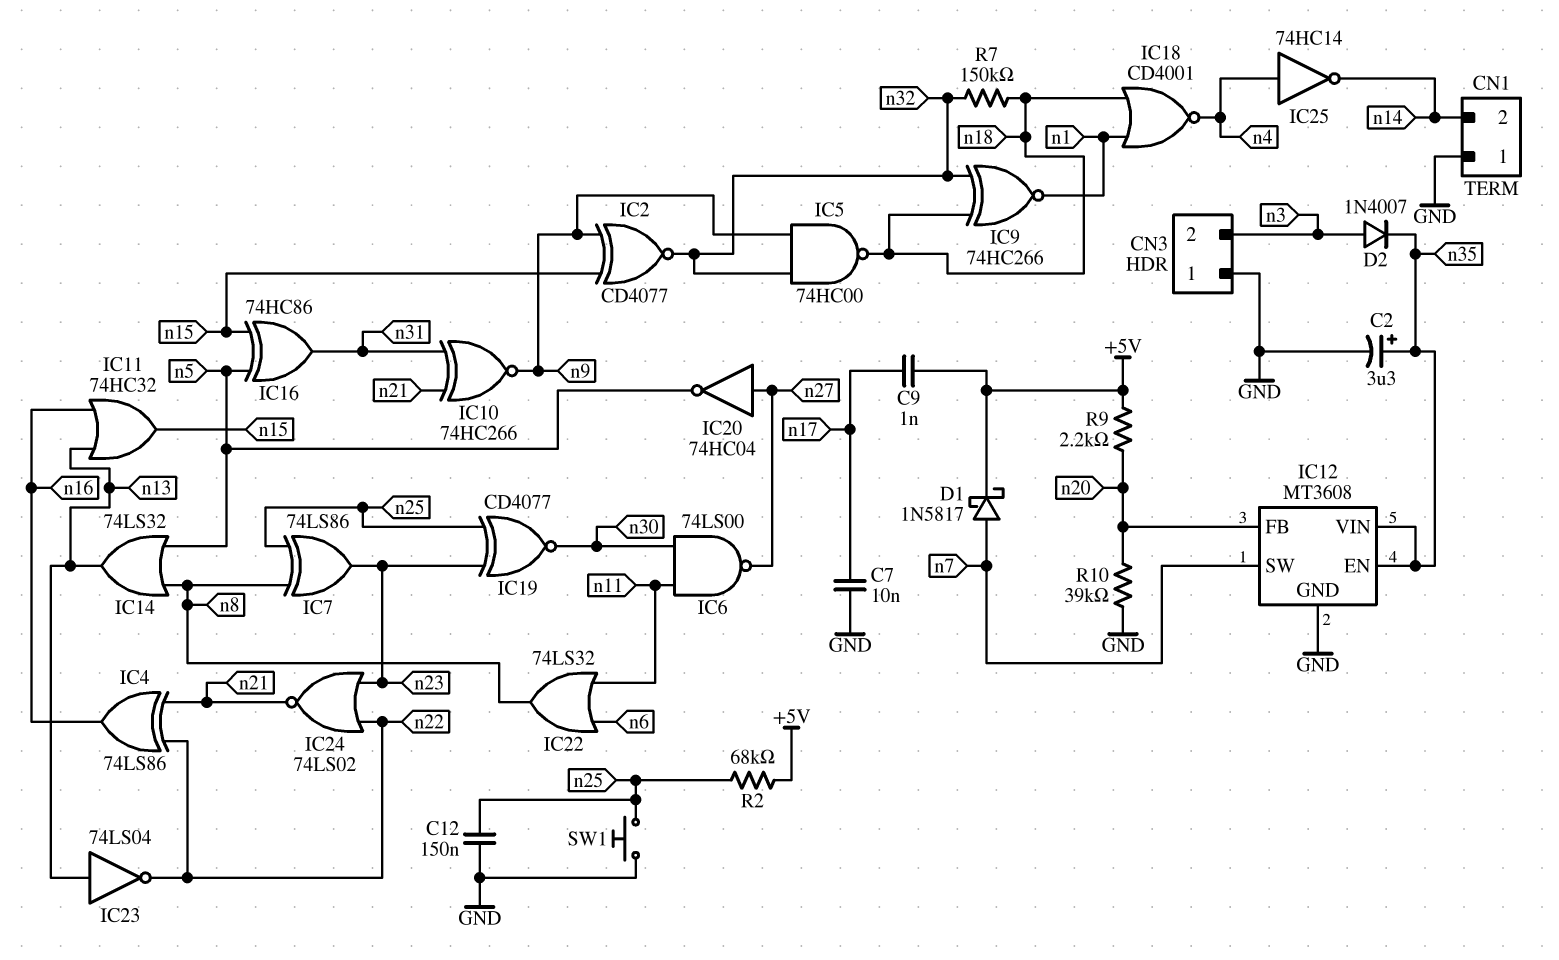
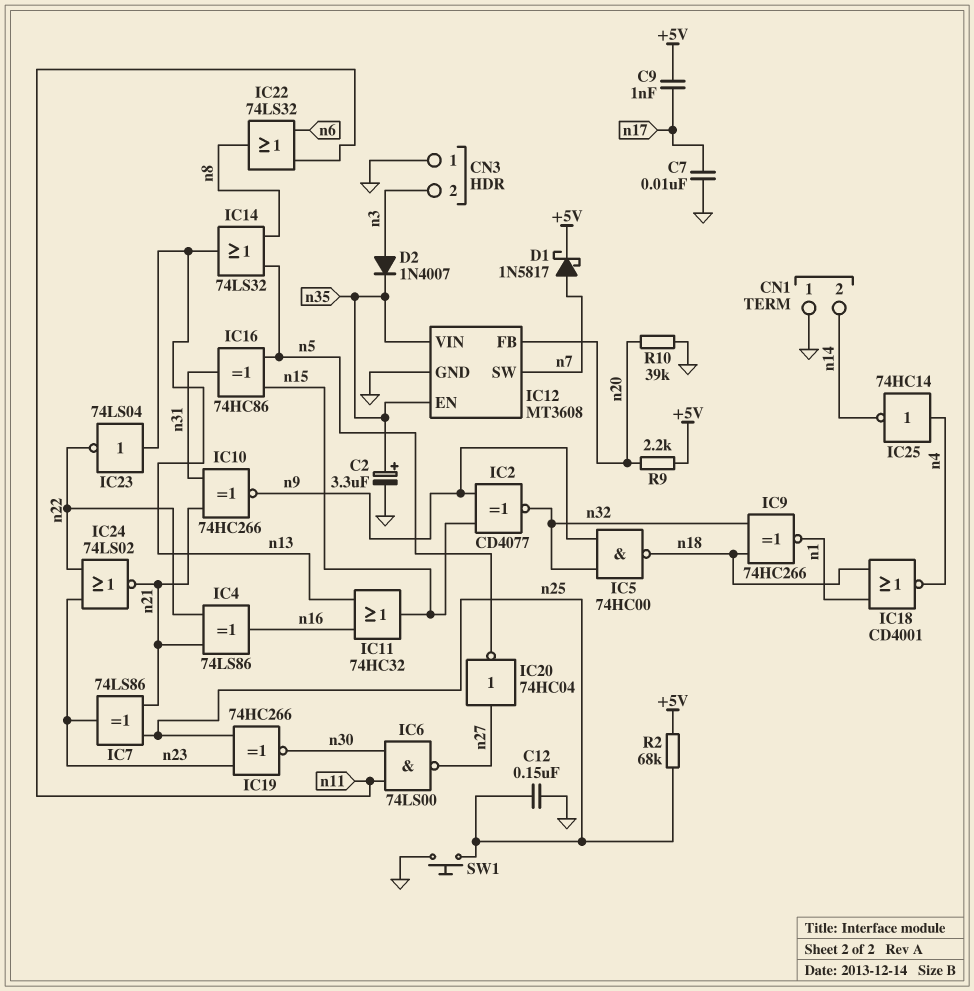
IC7: XOR 74LS86 (in n8, in n25, out n23) -> XOR 74LS86 (in n21, in n25, out n23)
IC19: XNOR CD4077 (in n23, in n25, out n30) -> XNOR 74HC266 (in n23, in n25, out n30)
R7: 150k (n18, n32) -> none

